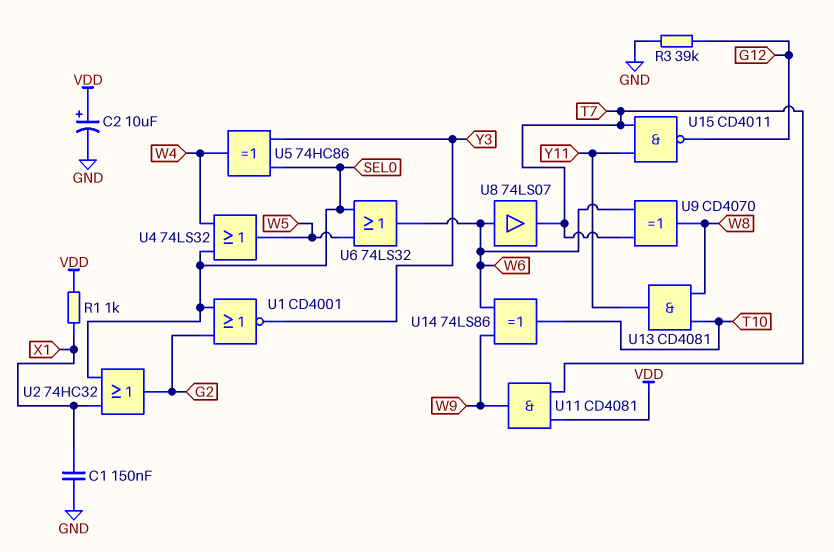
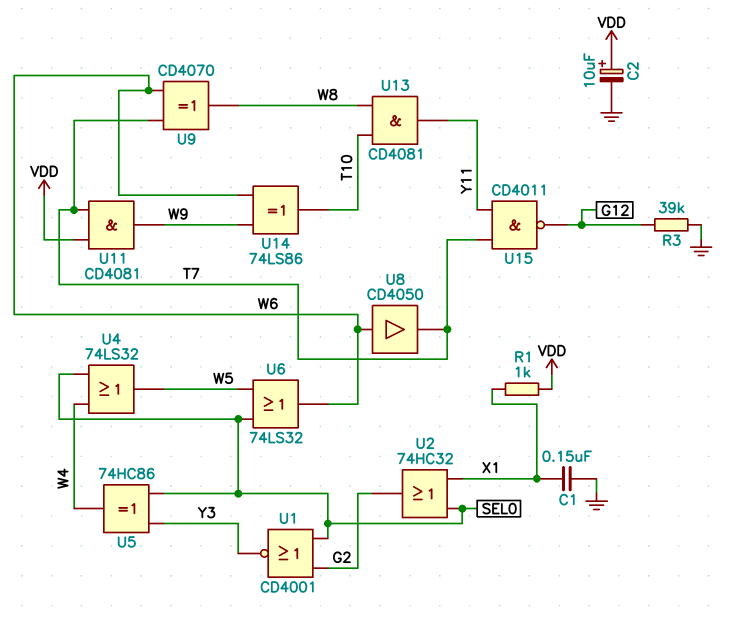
U8: buffer 74LS07 (in W6, out T7) -> buffer CD4050 (in W6, out T7)

